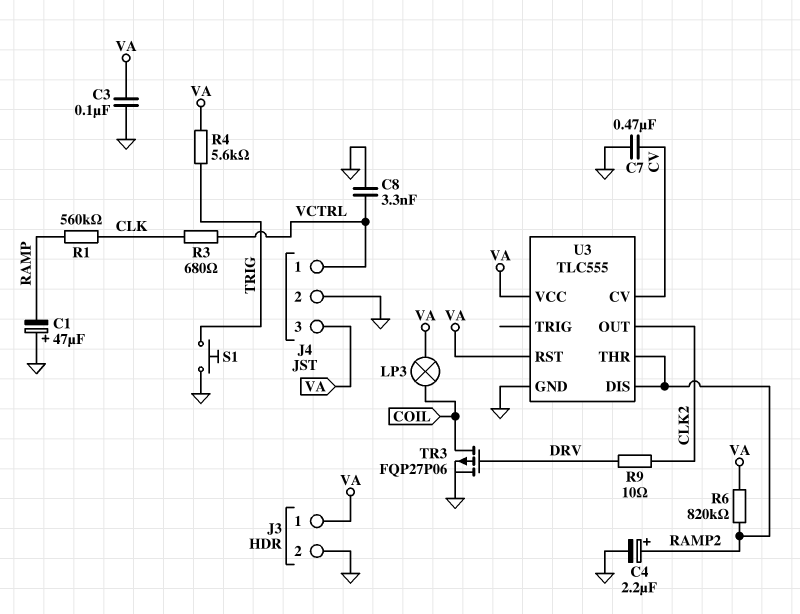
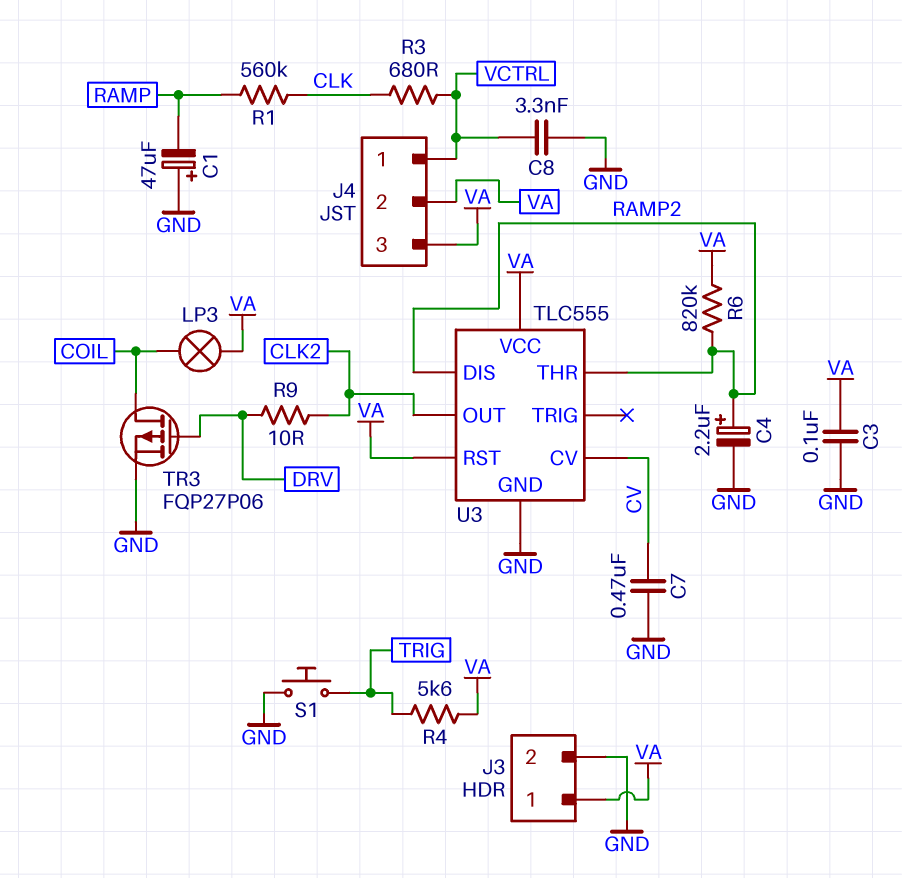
J4 pin 2: GND -> VA

